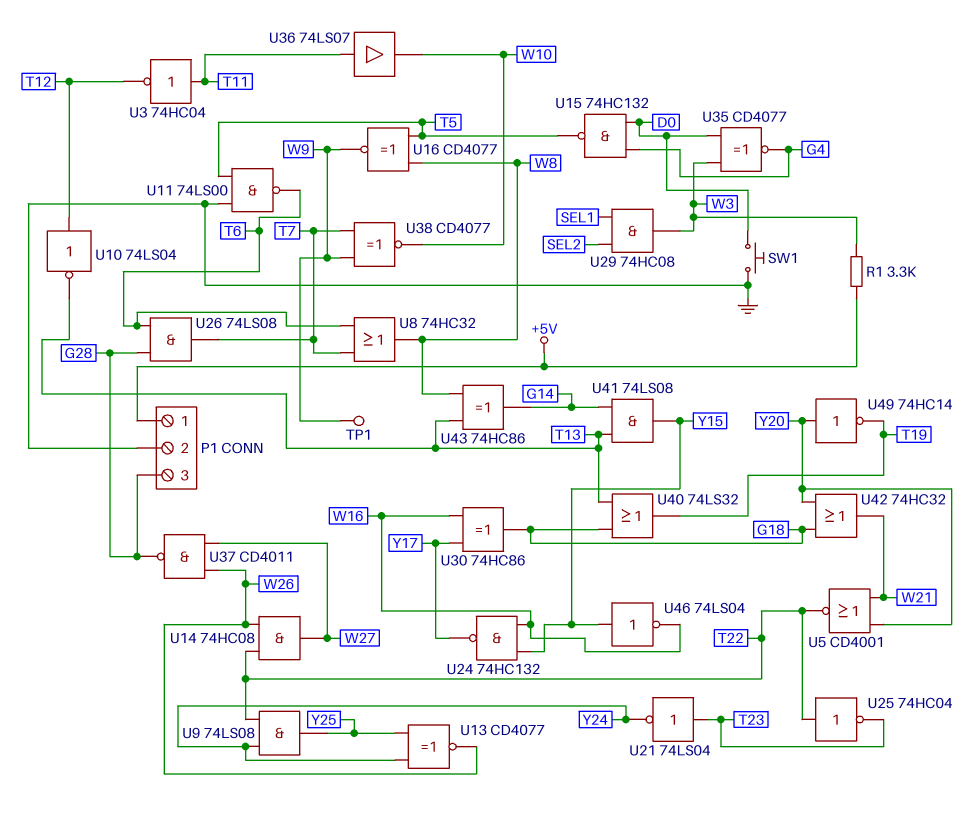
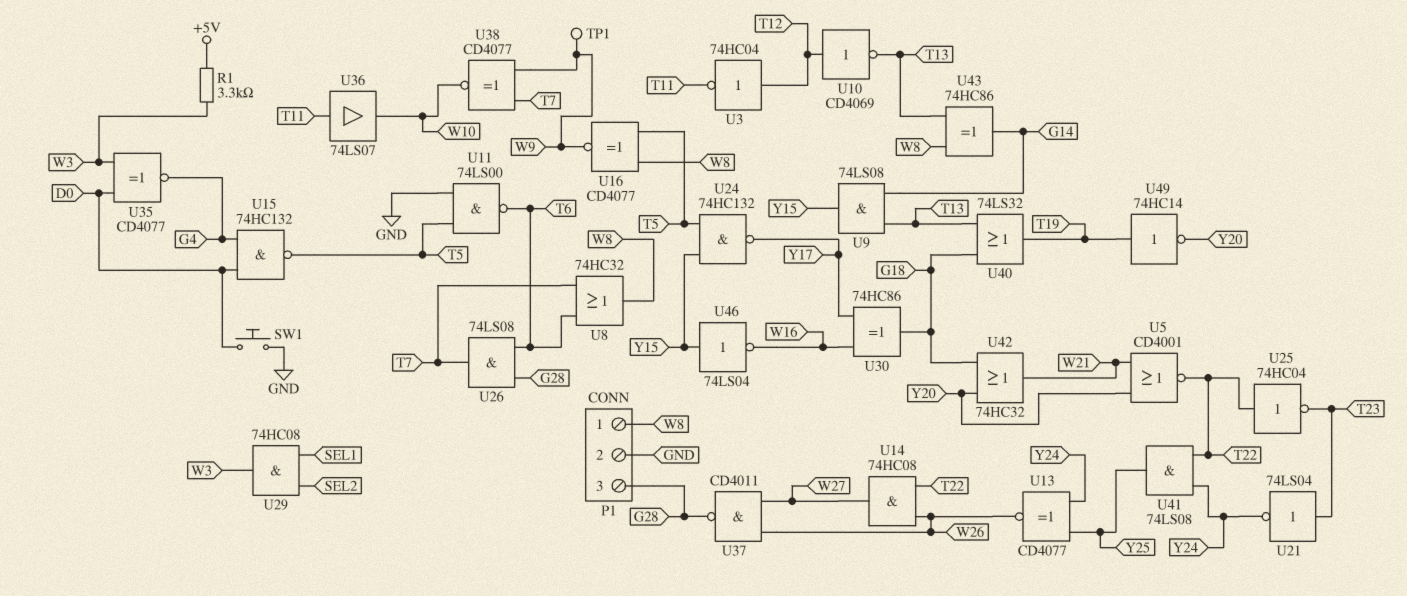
P1 pin 1: +5V -> W8
U3: NOT 74HC04 (in T11, out T12) -> NOT 74HC04 (in T12, out T11)
U9: AND 74LS08 (in T22, in Y24, out Y25) -> AND 74LS08 (in G14, in T13, out Y15)
U10: NOT 74LS04 (in T12, out T13) -> NOT CD4069 (in T12, out T13)
U24: NAND 74HC132 (in W16, in Y15, out Y17) -> NAND 74HC132 (in T5, in Y15, out Y17)
U41: AND 74LS08 (in G14, in T13, out Y15) -> AND 74LS08 (in T22, in Y24, out Y25)
U49: NOT 74HC14 (in Y20, out T19) -> NOT 74HC14 (in T19, out Y20)

